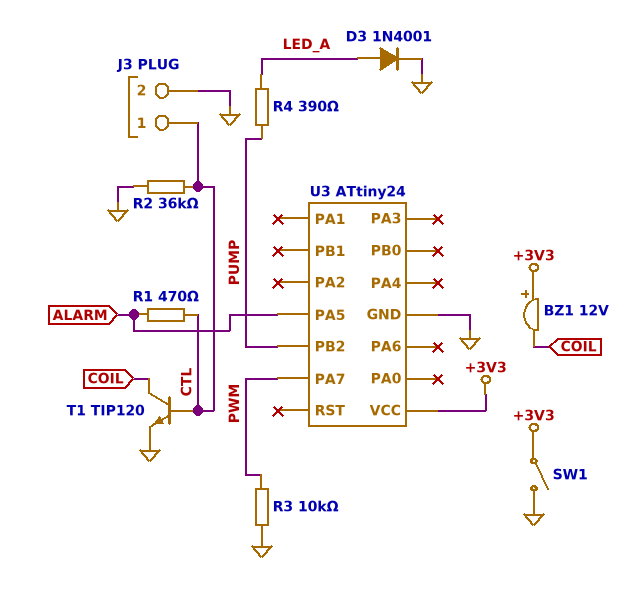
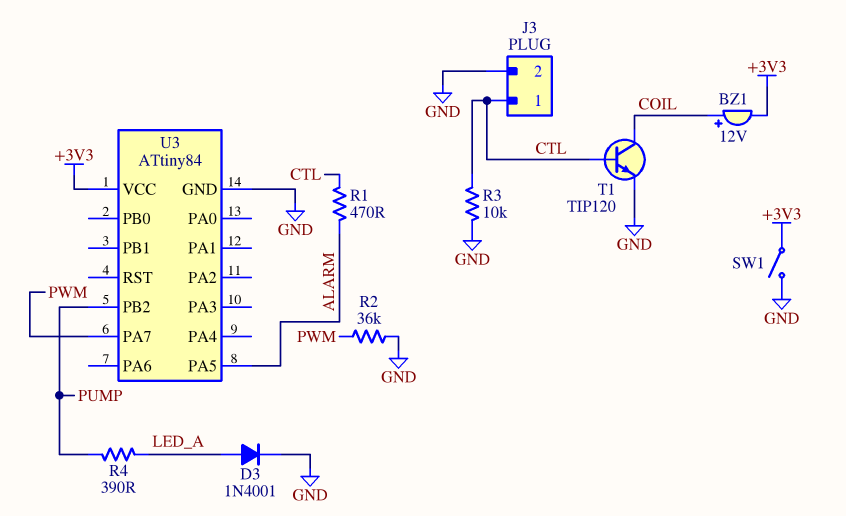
BZ1: buzzer 12V (plus +3V3, minus COIL) -> buzzer 12V (plus COIL, minus +3V3)
R2: 36k (CTL, GND) -> 36k (GND, PWM)
R3: 10k (GND, PWM) -> 10k (CTL, GND)
U3: ATtiny24 -> ATtiny84

